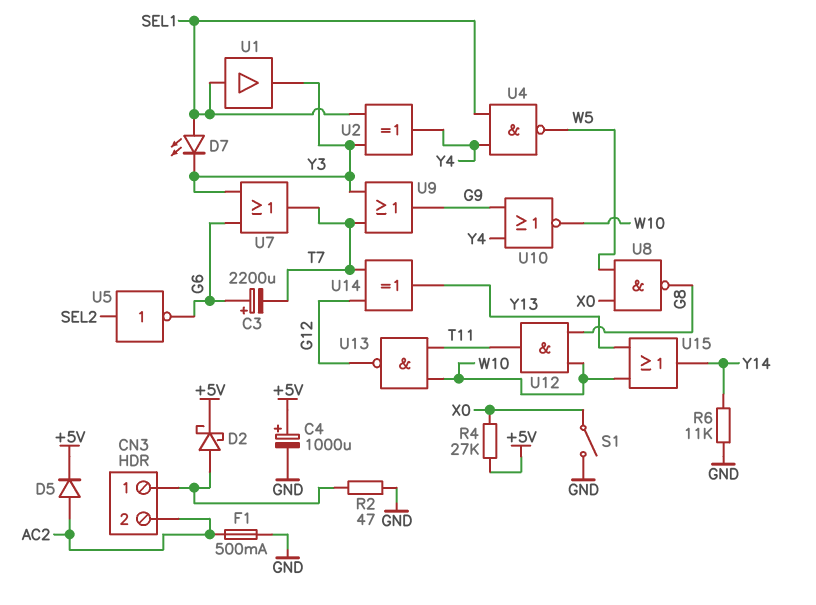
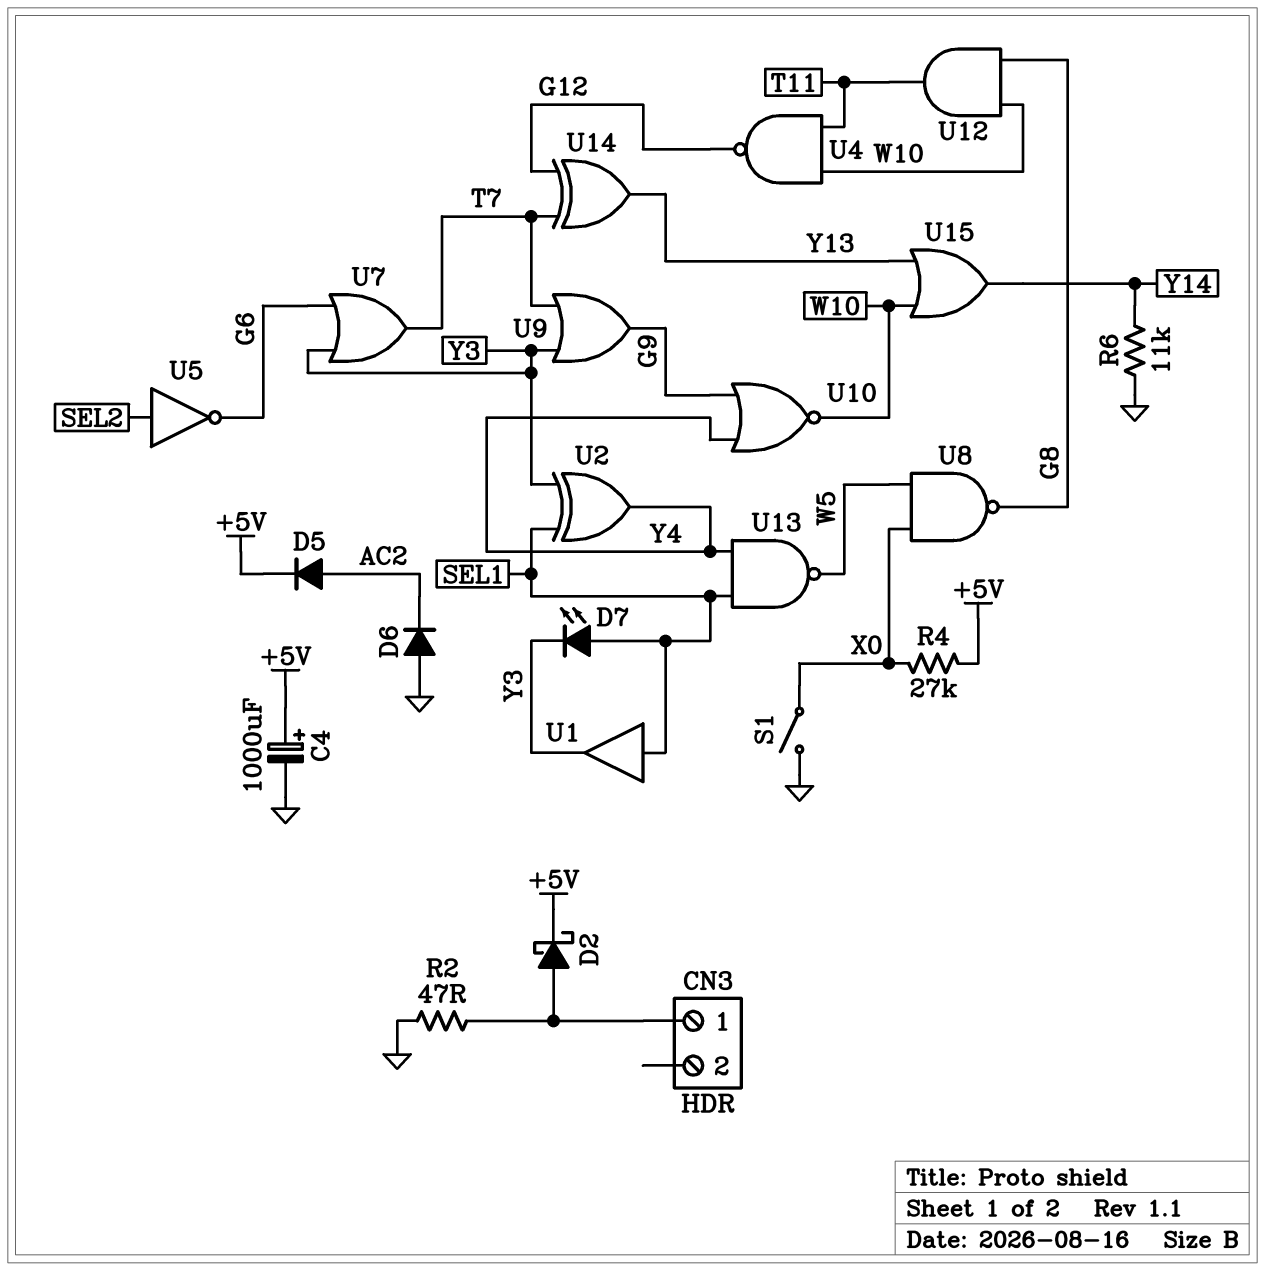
C3: 2200uF (plus G6, minus T7) -> none
CN3 pin 2: AC2 -> none
D6: none -> diode (A GND, K AC2)
F1: 500mA (AC2, GND) -> none
U4: NAND (in SEL1, in Y4, out W5) -> NAND (in T11, in W10, out G12)
U13: NAND (in T11, in W10, out G12) -> NAND (in SEL1, in Y4, out W5)

